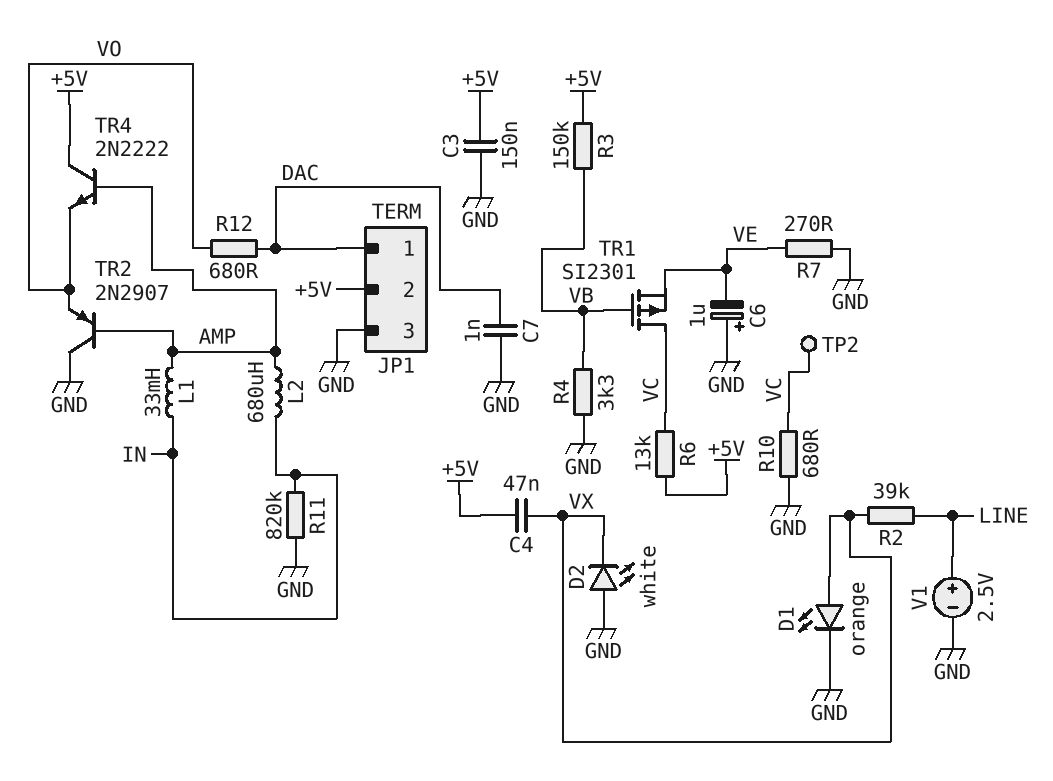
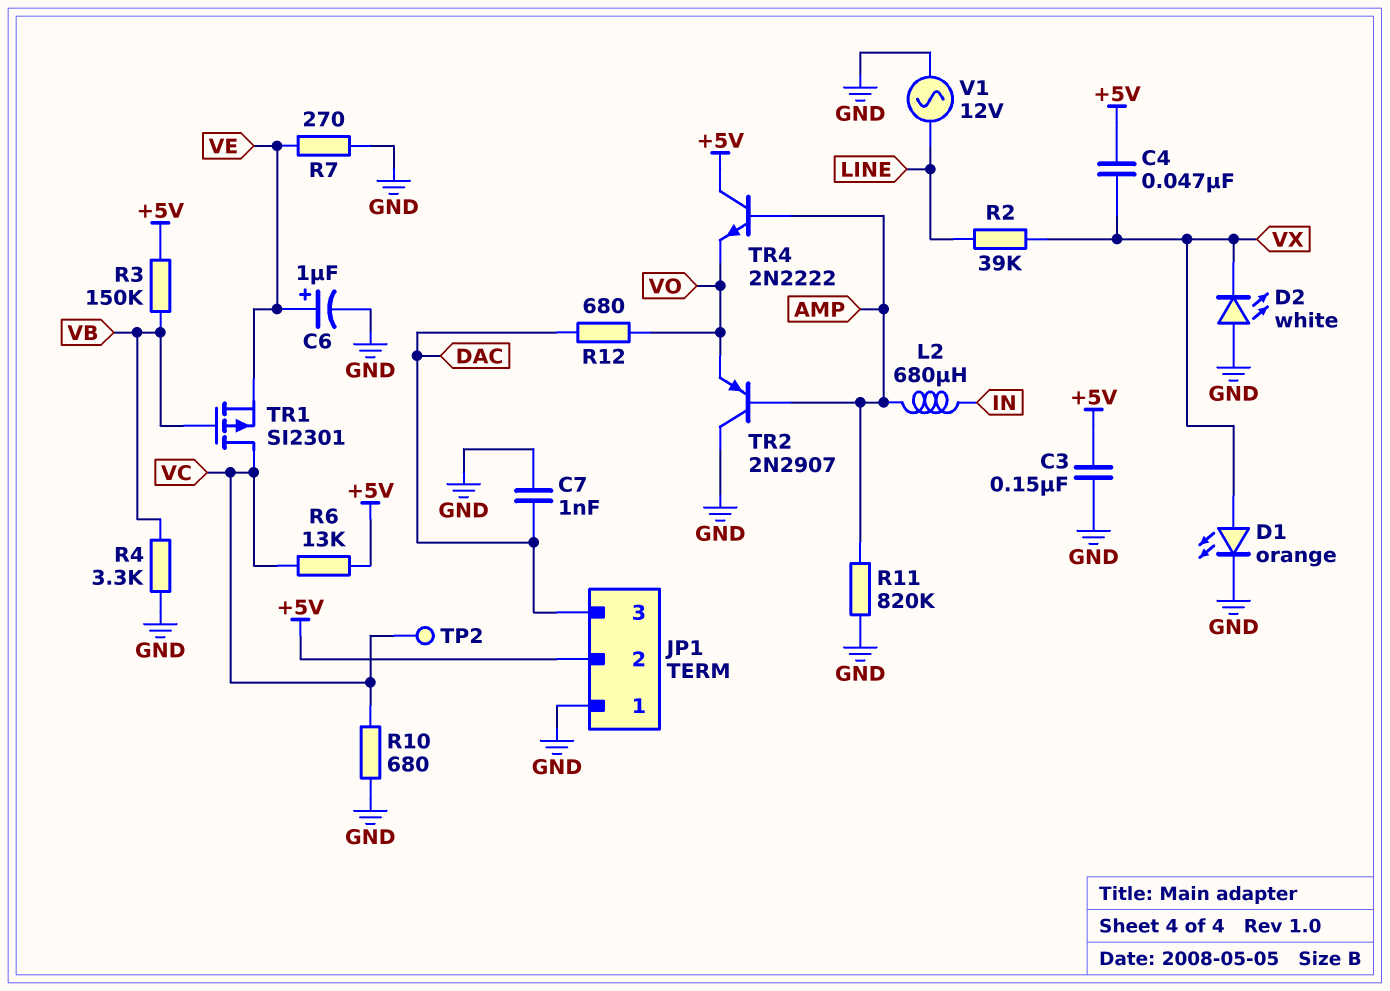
C6: 1uF (plus GND, minus VE) -> 1uF (plus VE, minus GND)
JP1 pin 1: DAC -> GND
JP1 pin 3: GND -> DAC
L1: 33mH (AMP, IN) -> none
R11: 820k (GND, IN) -> 820k (AMP, GND)
V1: 2.5V (plus LINE, minus GND) -> AC 12V (GND, LINE)

